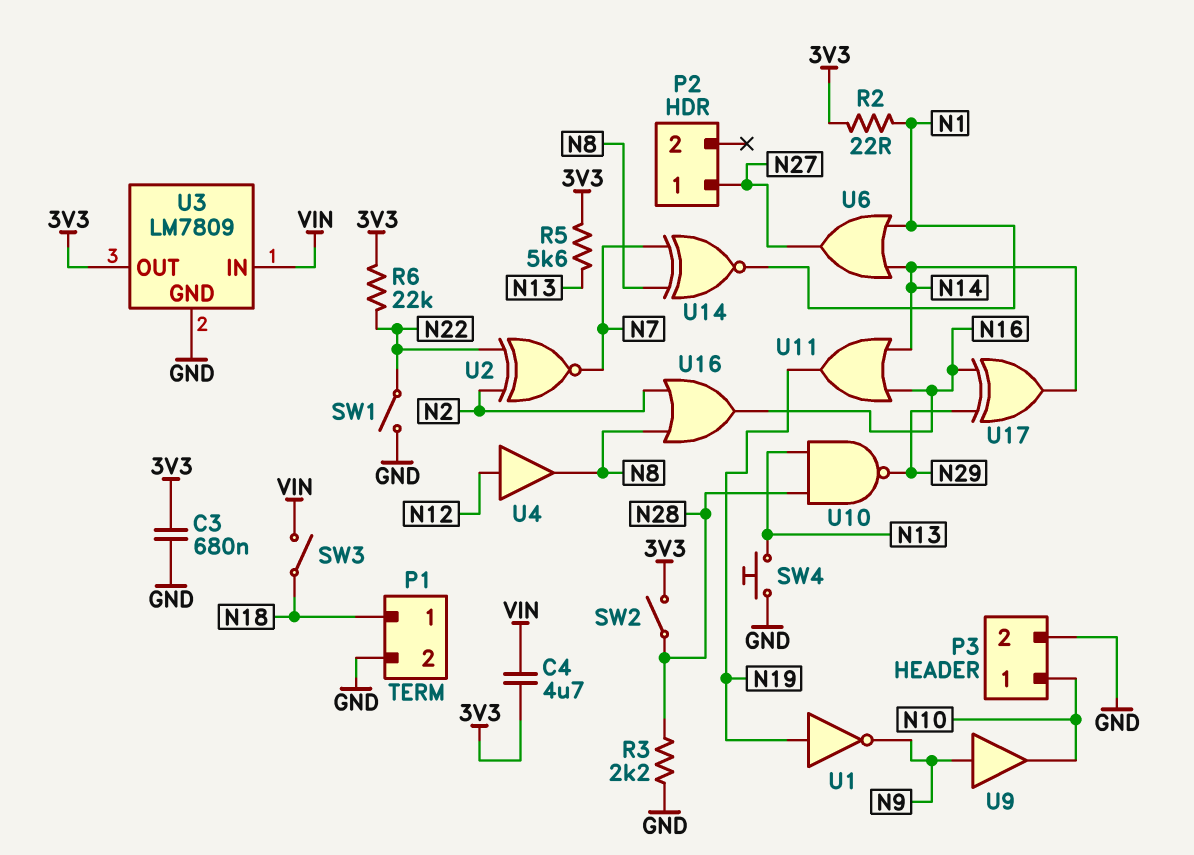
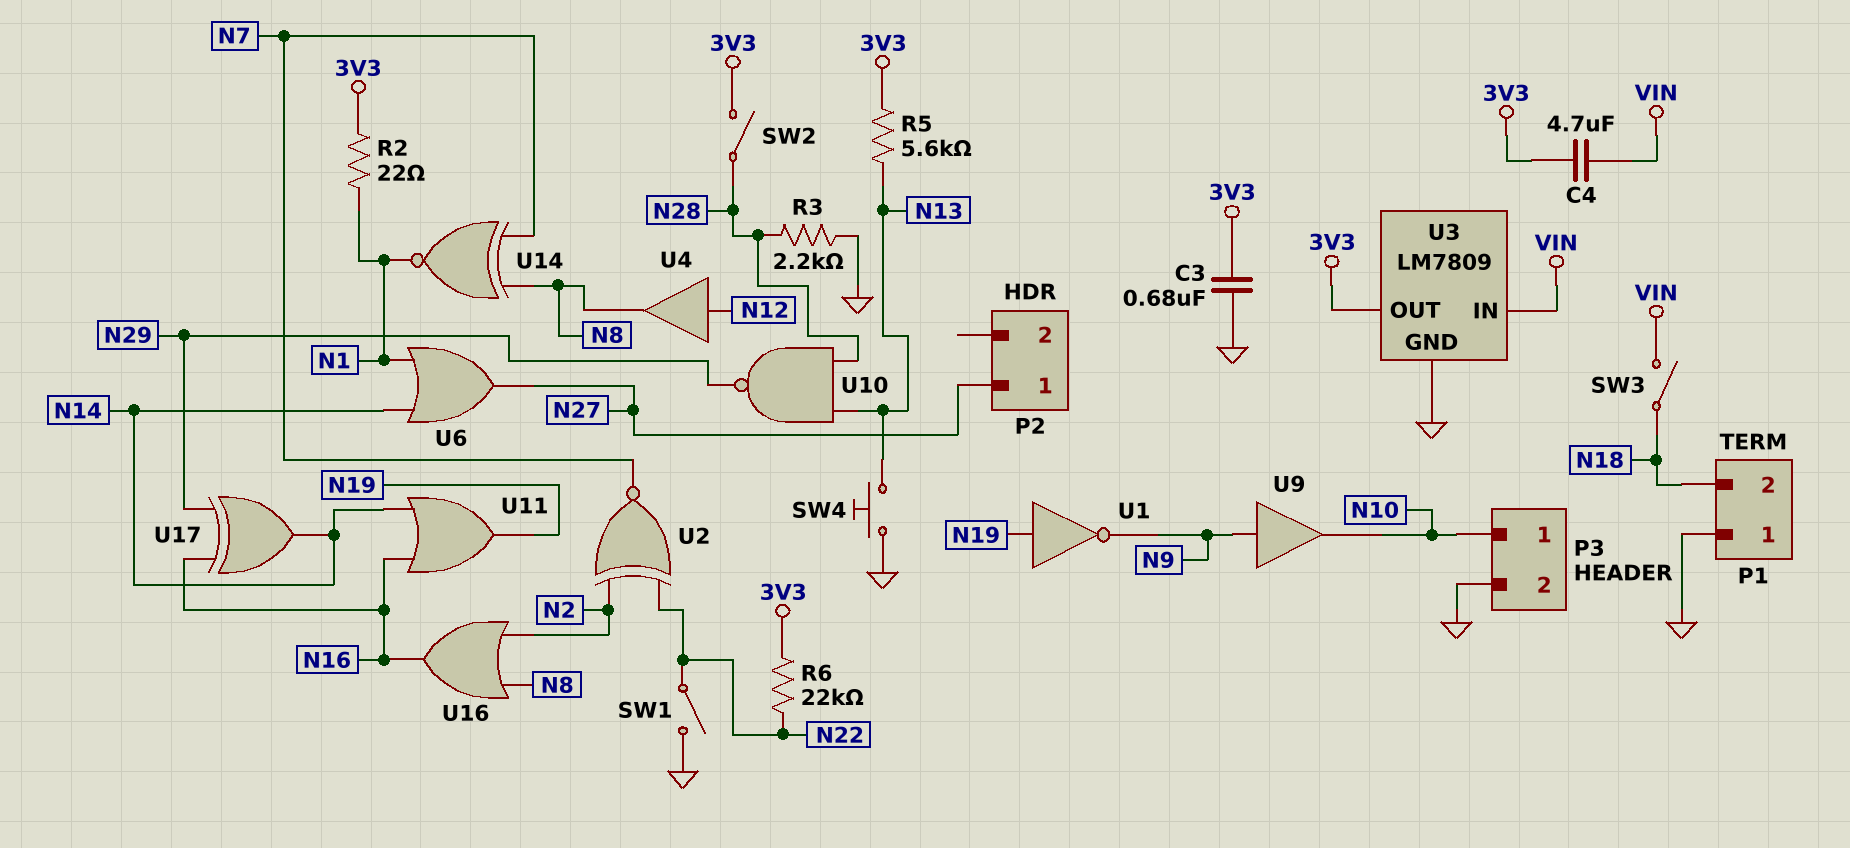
P1 pin 1: N18 -> GND
P1 pin 2: GND -> N18

